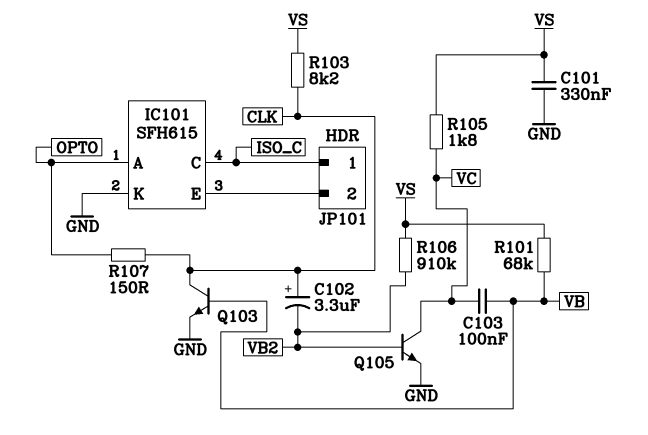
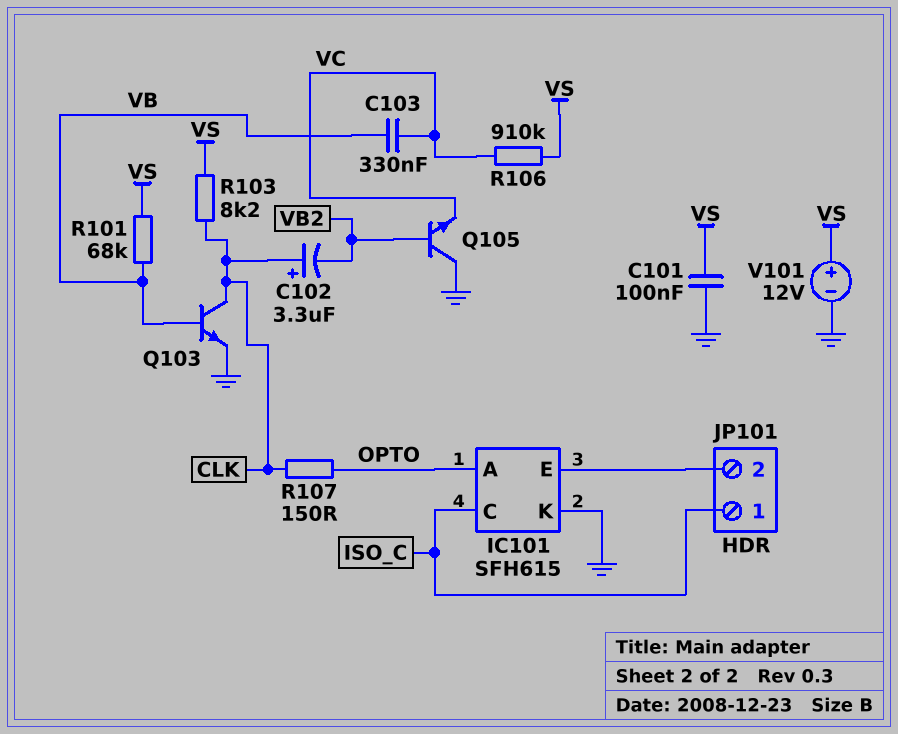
C101: 330nF (GND, VS) -> 100nF (GND, VS)
C103: 100nF (VB, VC) -> 330nF (VB, VC)
Q105: NPN (B VB2, C VC, E GND) -> NPN (B VB2, C GND, E VC)
R105: 1.8k (VC, VS) -> none
R106: 910k (VB2, VS) -> 910k (VC, VS)
V101: none -> 12V (plus VS, minus GND)

